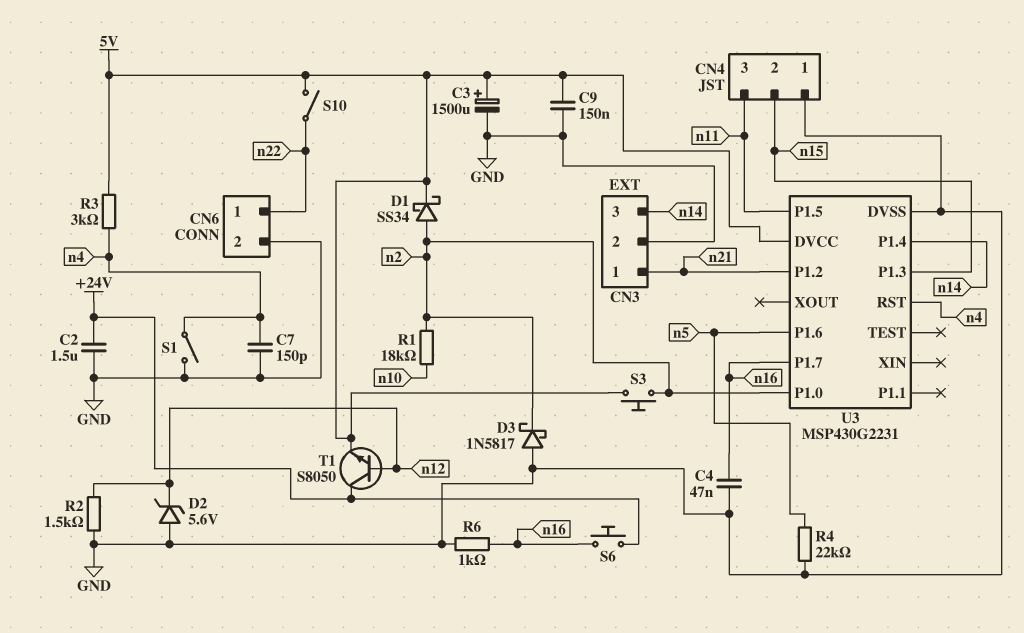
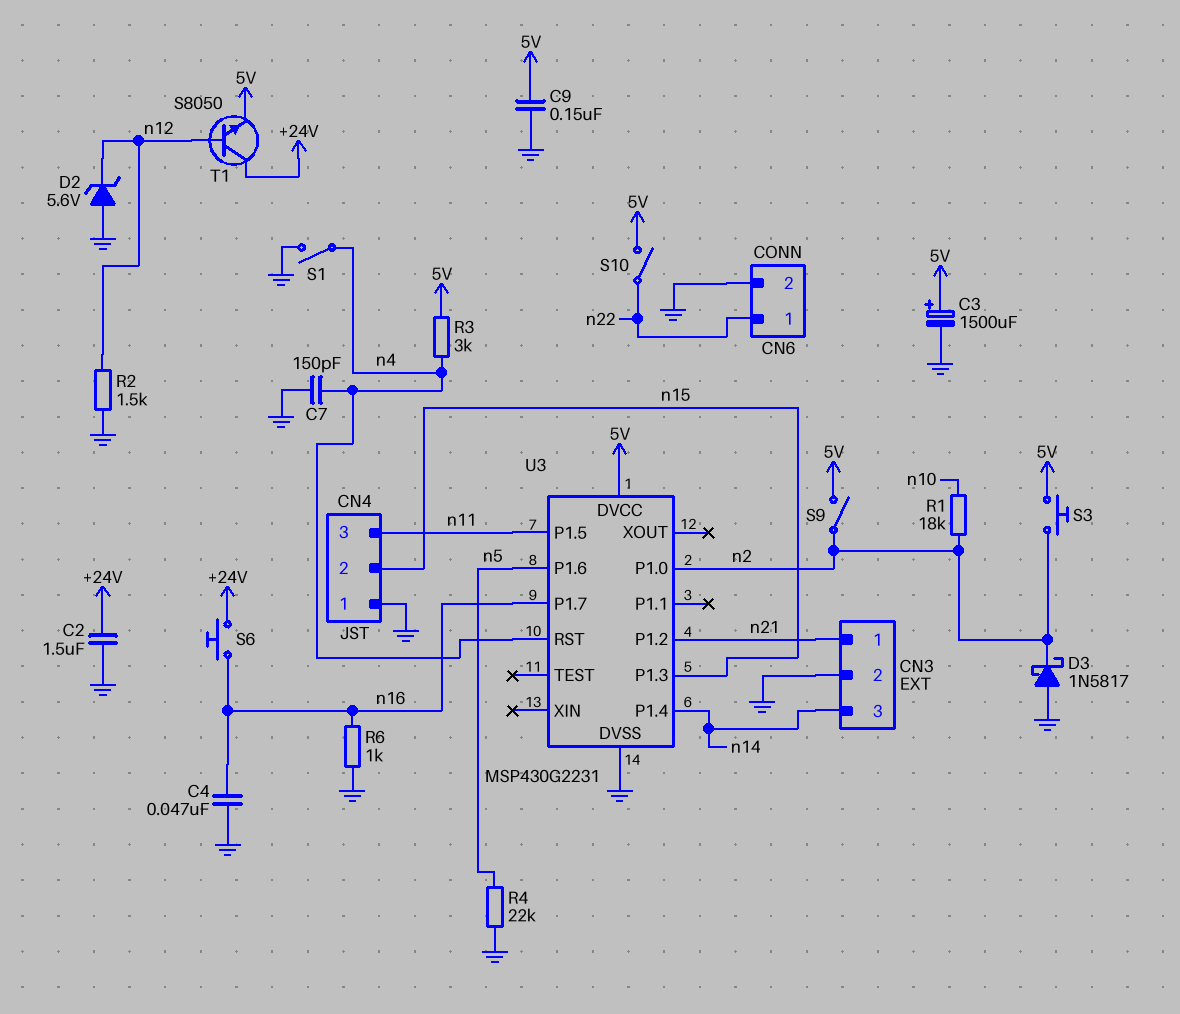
D1: schottky SS34 (A n2, K 5V) -> none
S9: none -> switch (5V, n2)

